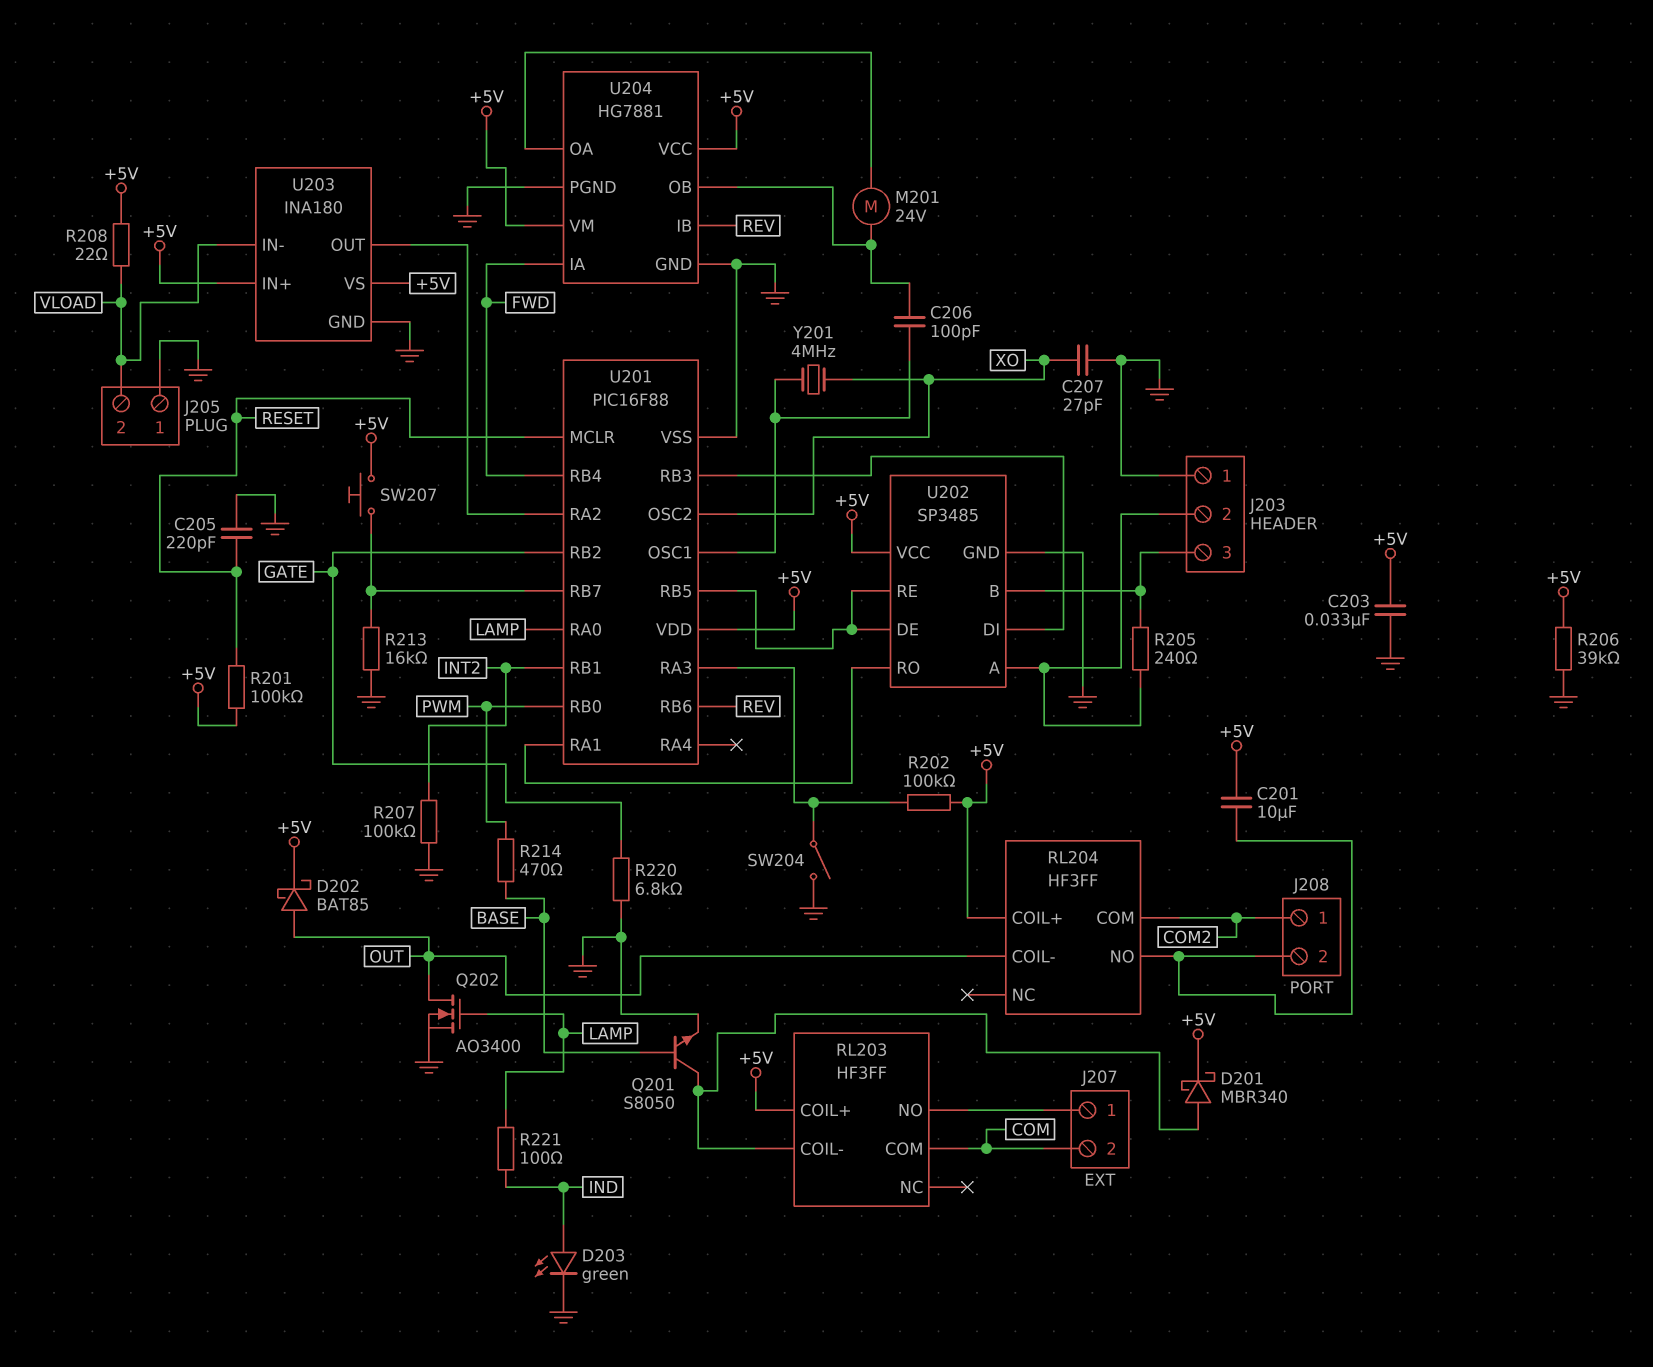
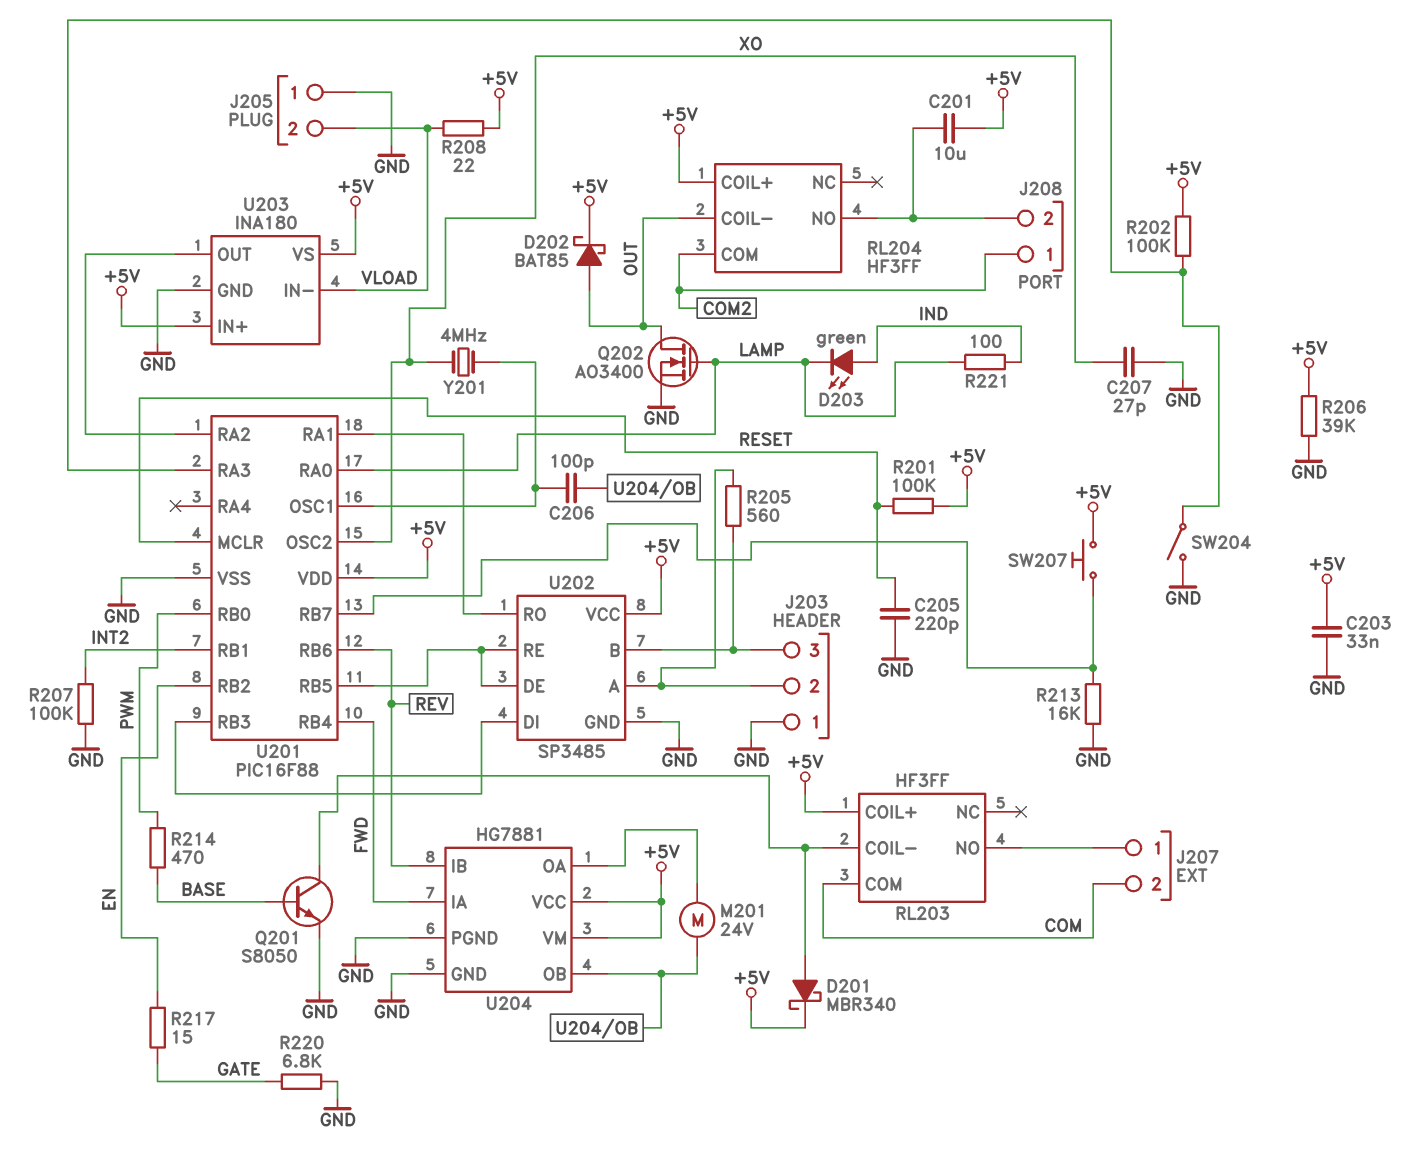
D203: LED green (A IND, K GND) -> LED green (A IND, K LAMP)
R205: 240 (J203/2, J203/3) -> 560 (J203/2, J203/3)
R217: none -> 15 (EN, GATE)
U201 pin RB2: GATE -> EN

